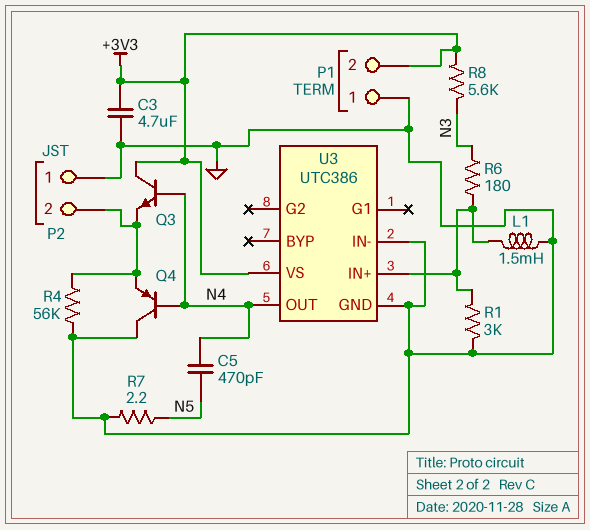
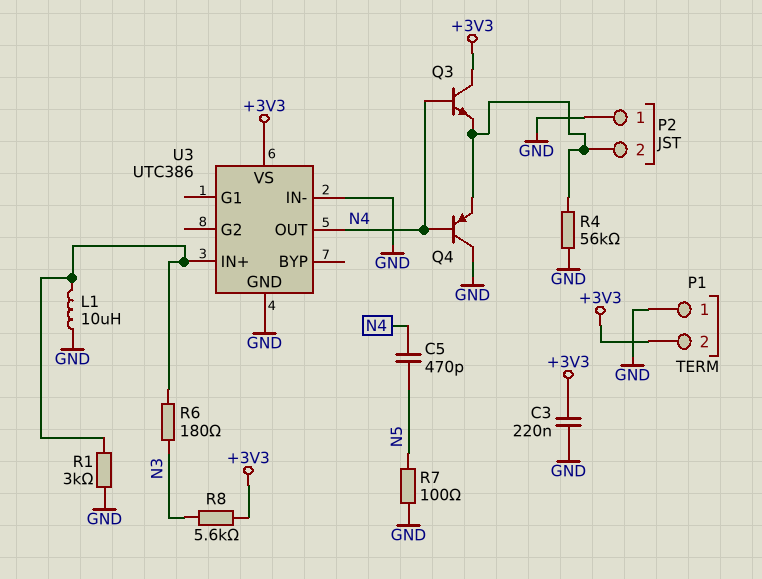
C3: 4.7uF (+3V3, GND) -> 220nF (+3V3, GND)
L1: 1.5mH (GND, U3/IN+) -> 10uH (GND, U3/IN+)
R7: 2.2 (GND, N5) -> 100 (GND, N5)

